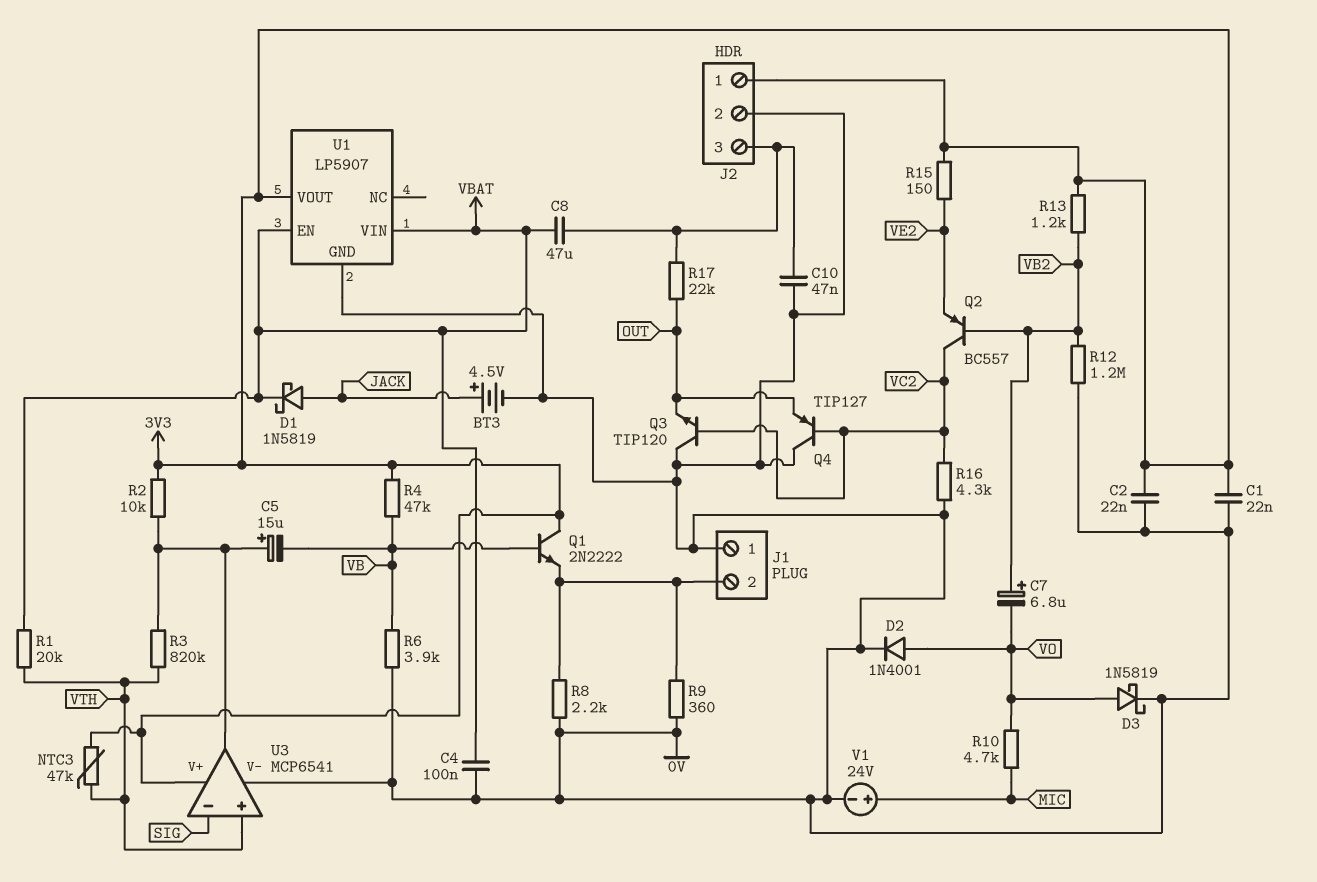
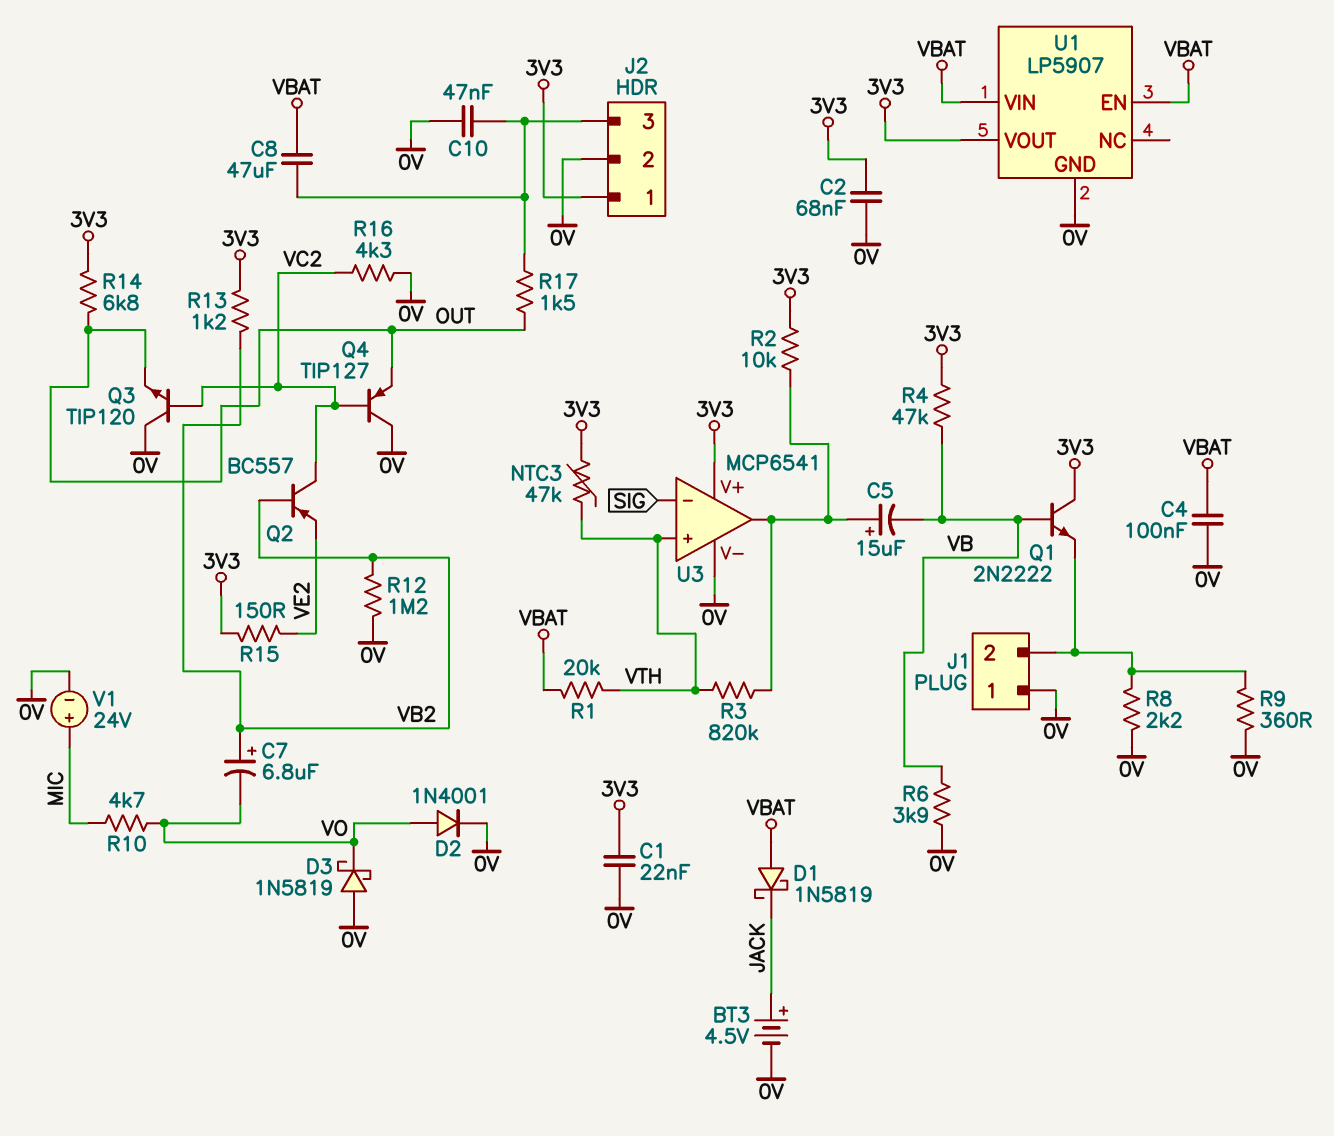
C2: 22nF (0V, 3V3) -> 68nF (0V, 3V3)
D1: schottky 1N5819 (A JACK, K VBAT) -> schottky 1N5819 (A VBAT, K JACK)
D3: schottky 1N5819 (A VO, K 0V) -> schottky 1N5819 (A 0V, K VO)
R14: none -> 6.8k (3V3, OUT)
R17: 22k (J2/3, OUT) -> 1.5k (J2/3, OUT)

